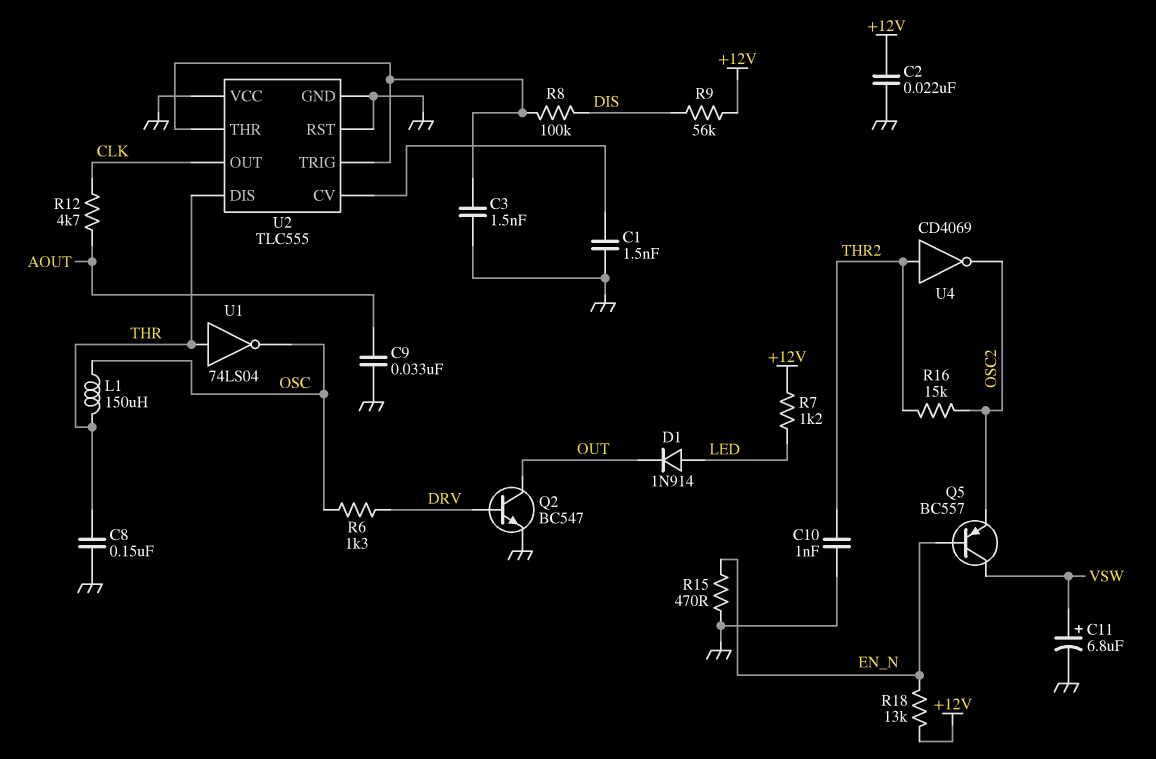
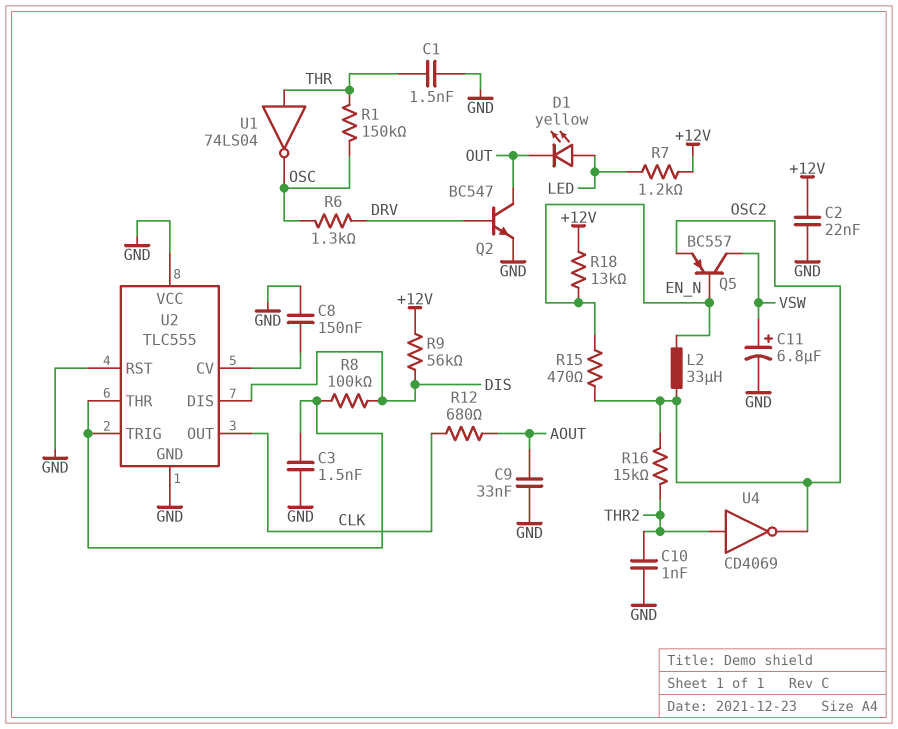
C1: 1.5nF (GND, U2/CV) -> 1.5nF (GND, THR)
C8: 150nF (GND, THR) -> 150nF (GND, U2/CV)
D1: diode 1N914 (A LED, K OUT) -> LED yellow (A LED, K OUT)
L1: 150uH (OSC, THR) -> none
L2: none -> 33uH (EN_N, OSC2)
R1: none -> 150k (OSC, THR)
R12: 4.7k (AOUT, CLK) -> 680 (AOUT, CLK)
R15: 470 (EN_N, GND) -> 470 (EN_N, OSC2)
U2 pin DIS: THR -> DIS

